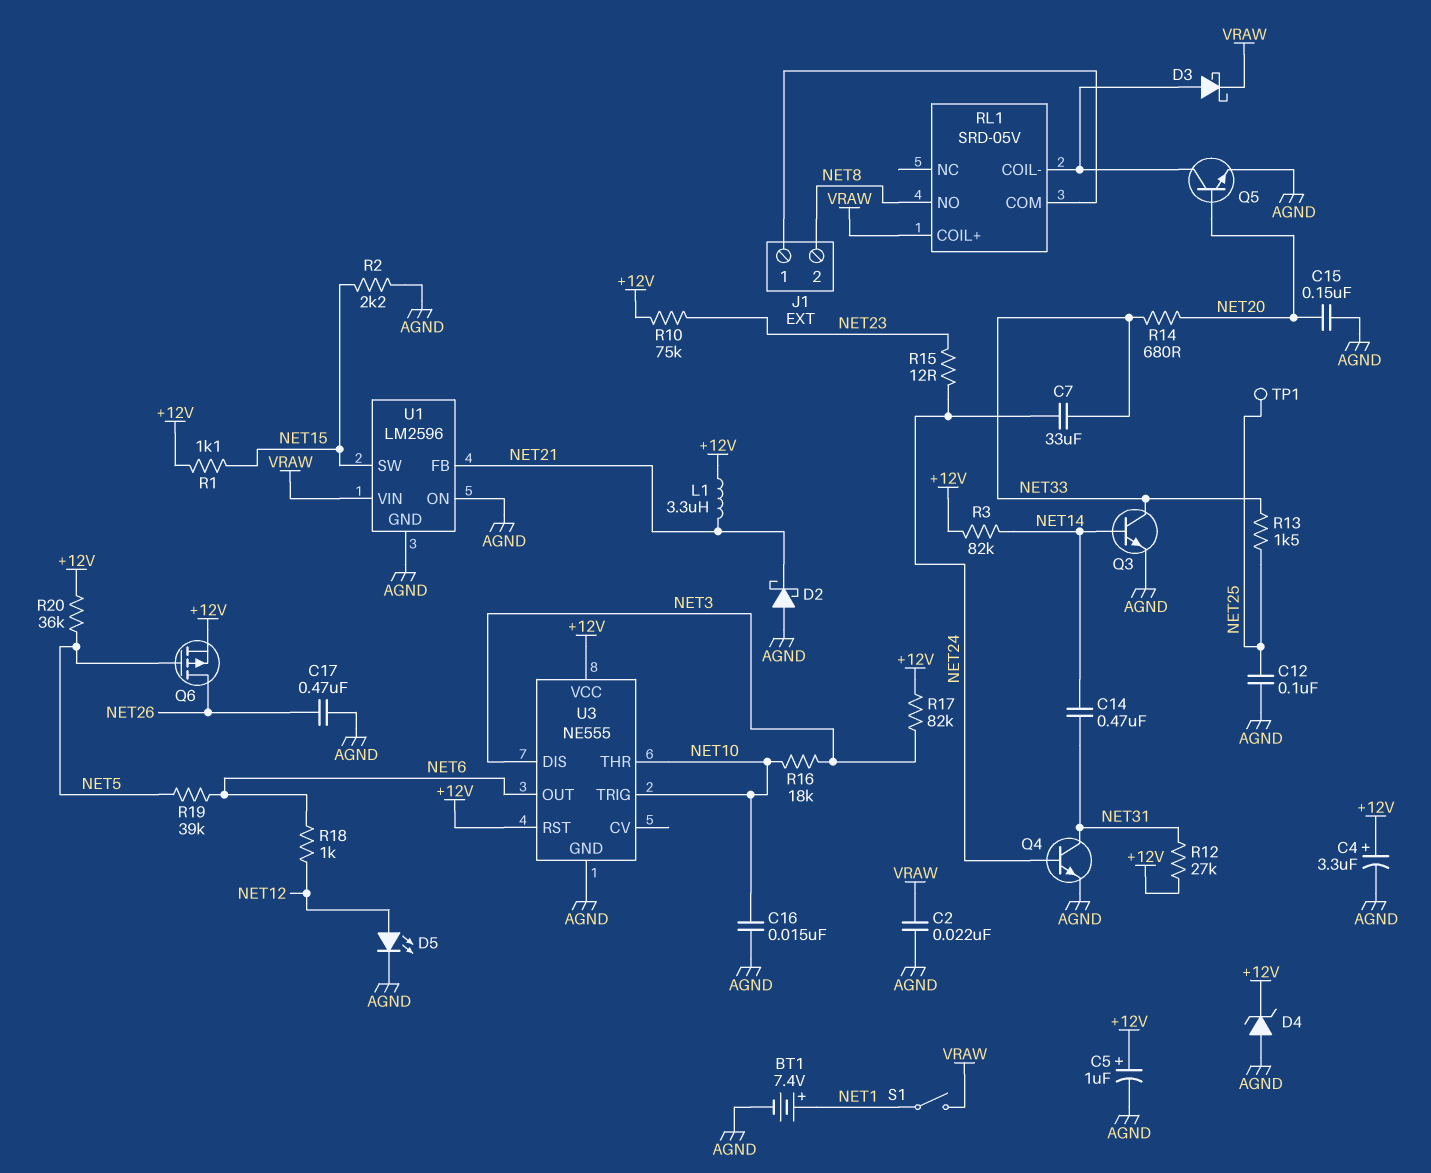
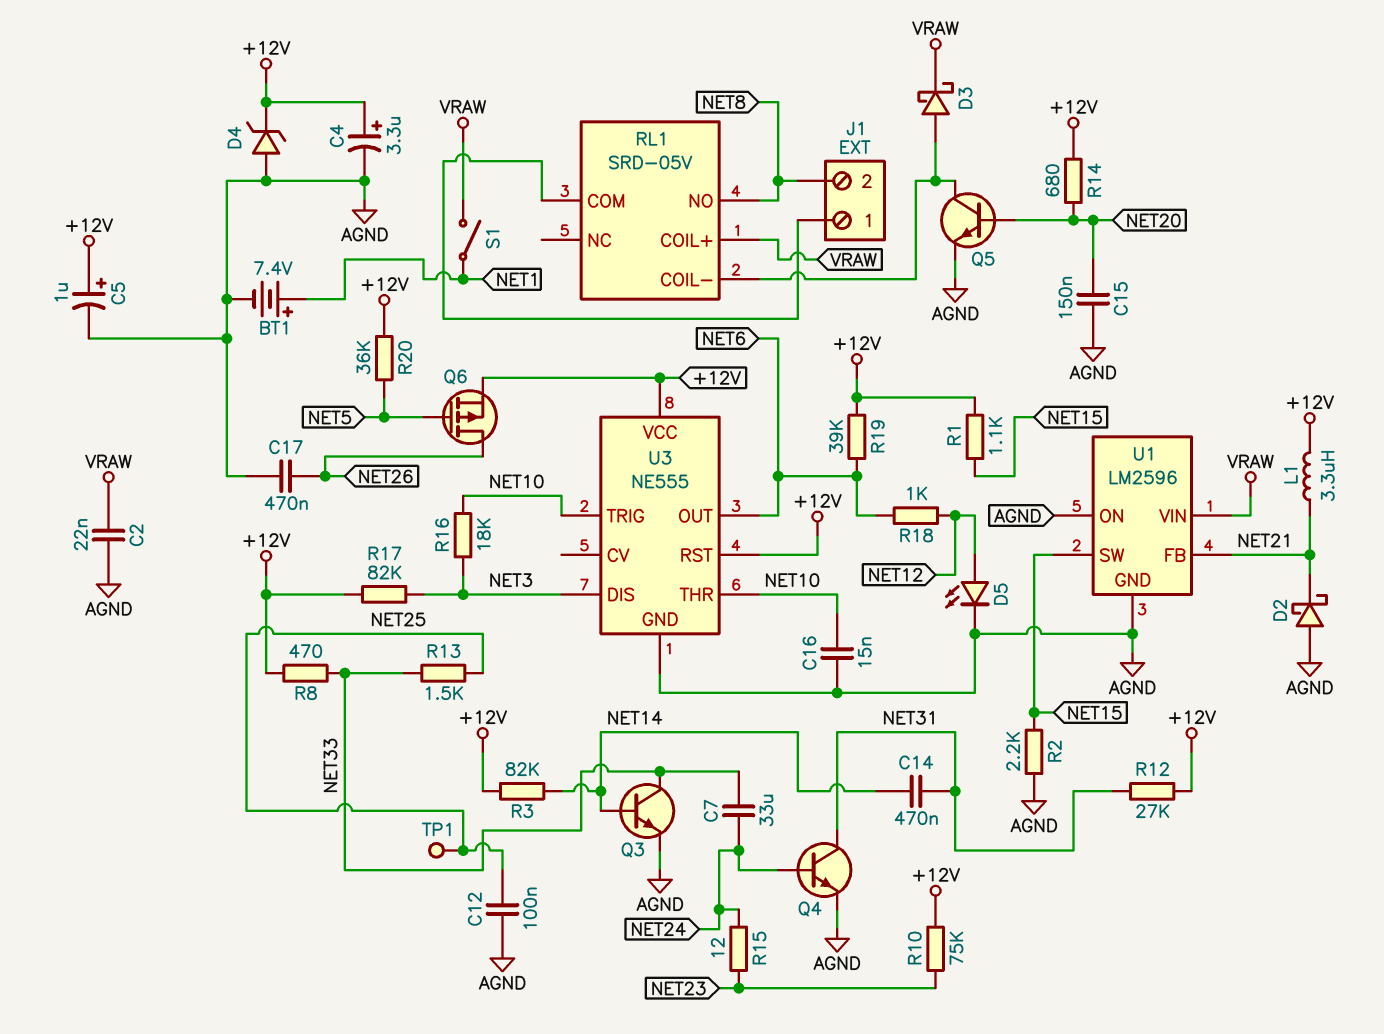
R8: none -> 470 (+12V, NET33)
R14: 680 (NET20, NET33) -> 680 (+12V, NET20)
R19: 39k (NET5, NET6) -> 39k (+12V, NET6)

